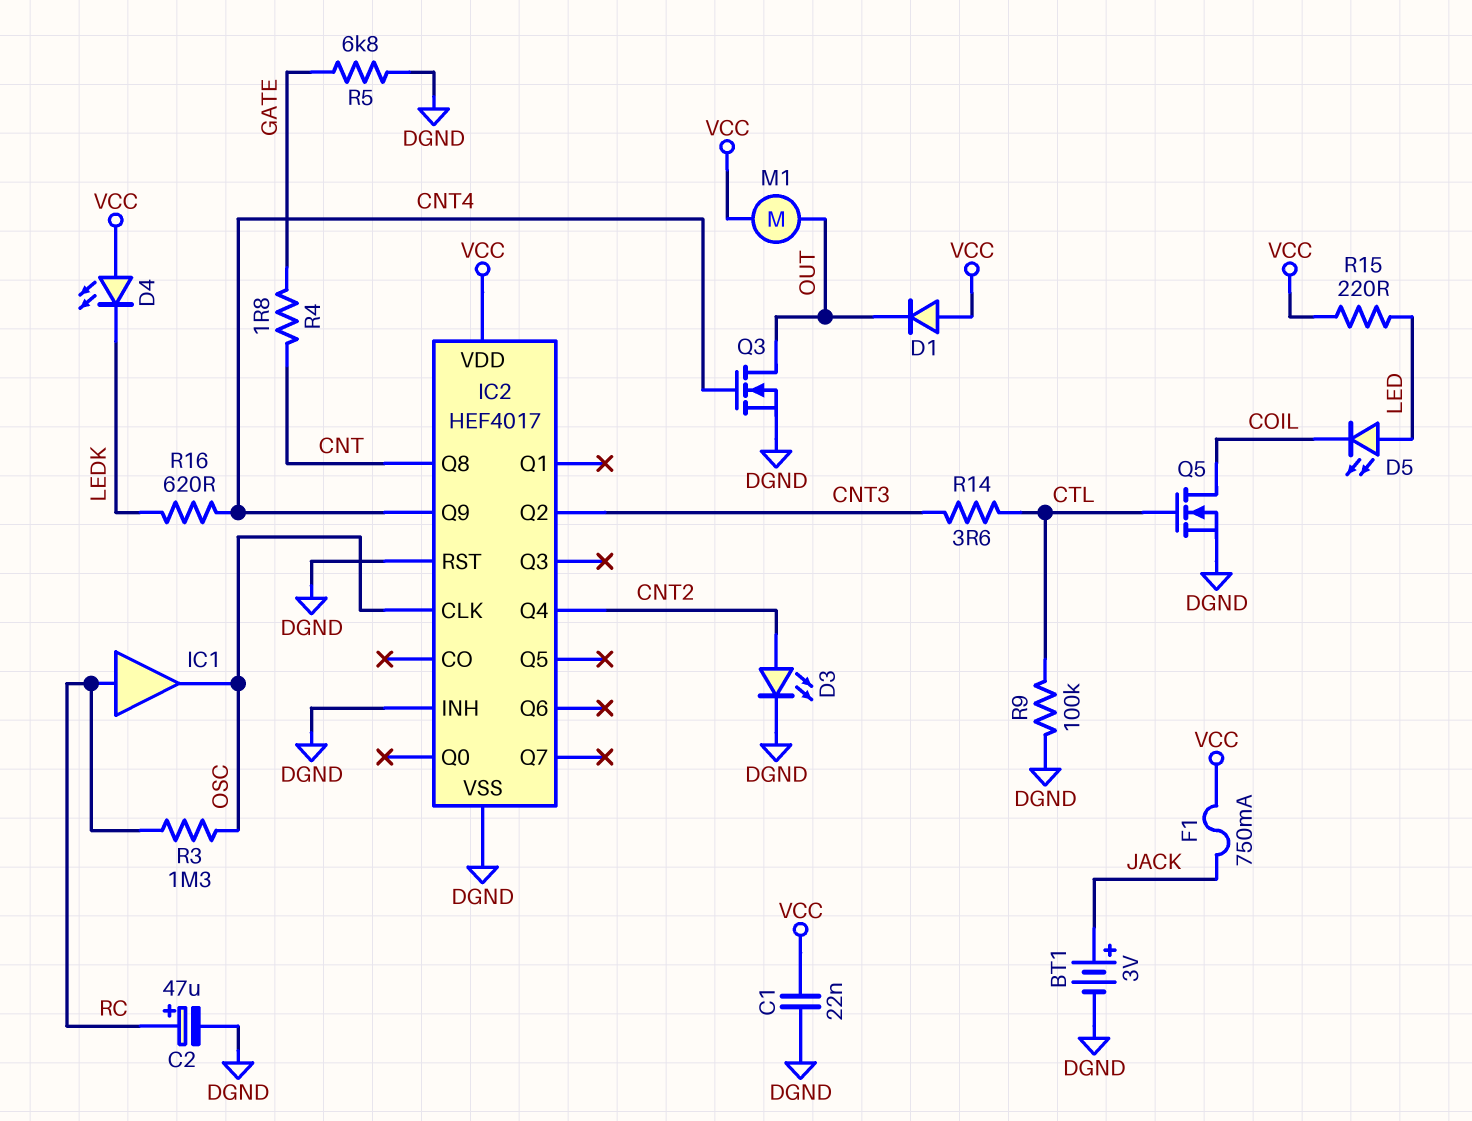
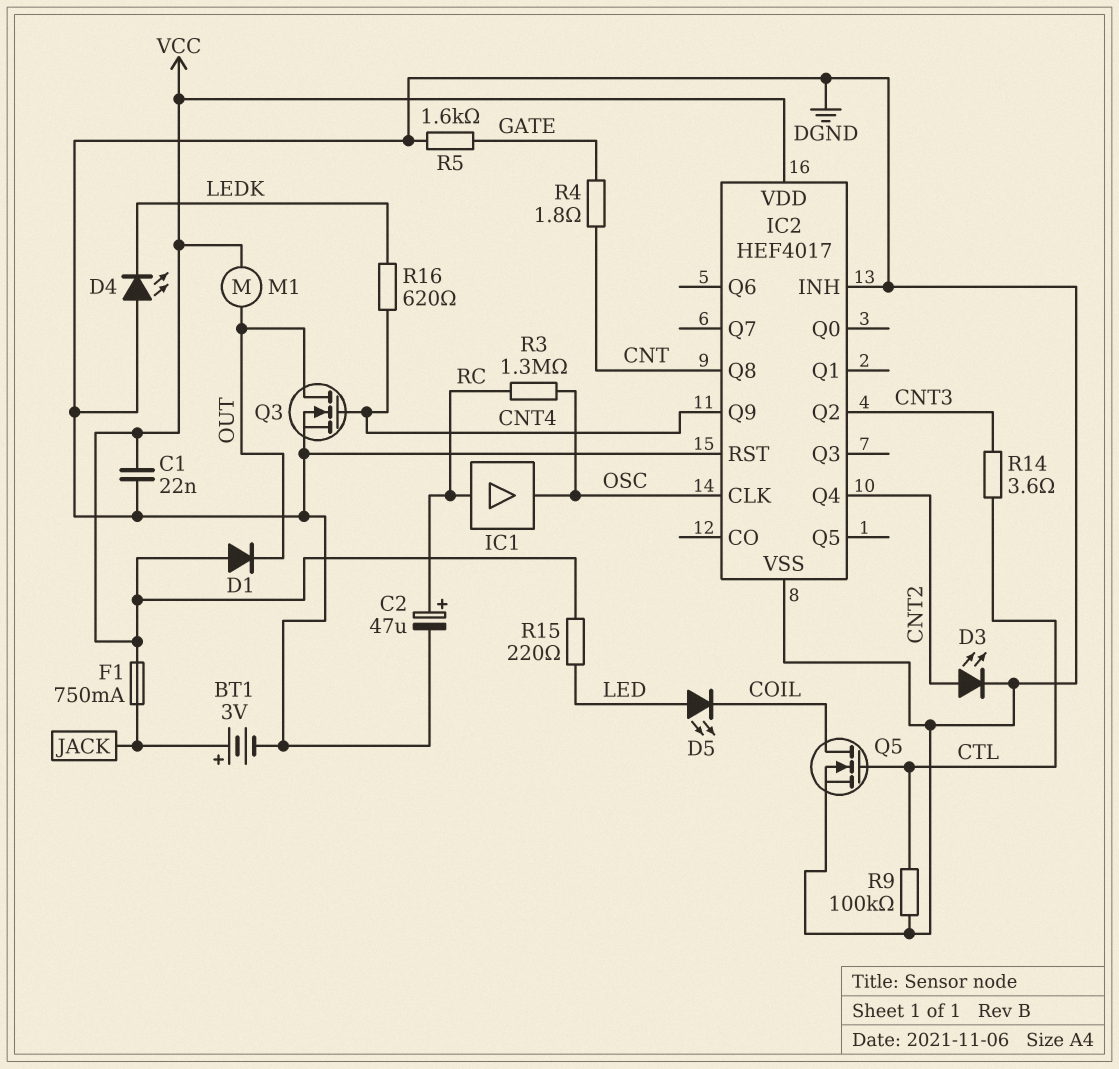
D4: LED (A VCC, K LEDK) -> LED (A DGND, K LEDK)
R5: 6.8k (DGND, GATE) -> 1.6k (DGND, GATE)

